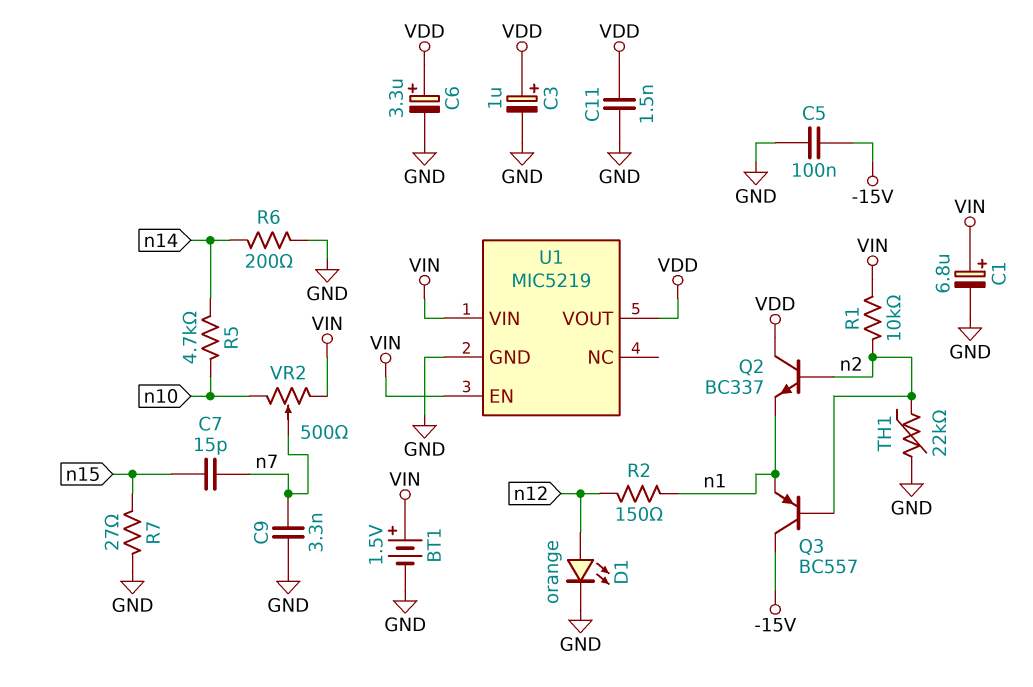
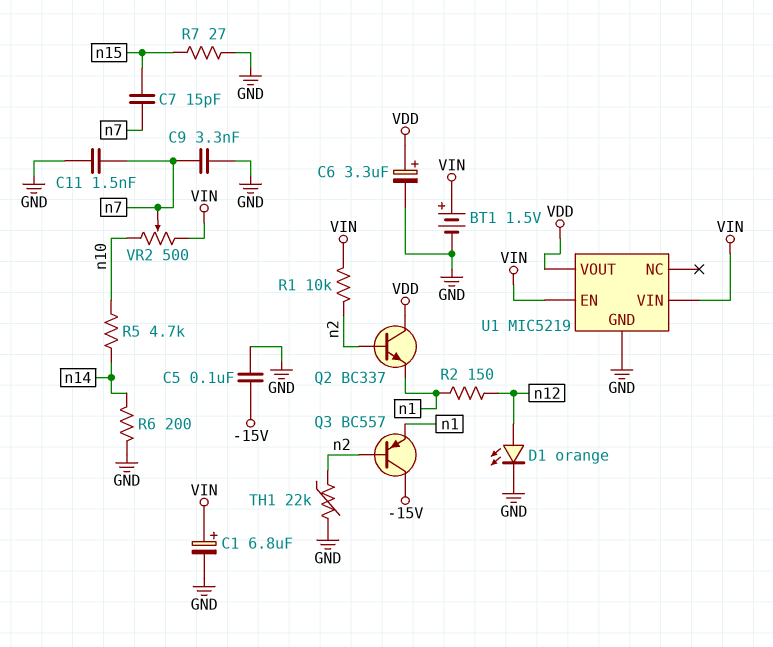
C3: 1uF (plus VDD, minus GND) -> none
C11: 1.5nF (GND, VDD) -> 1.5nF (GND, n7)

